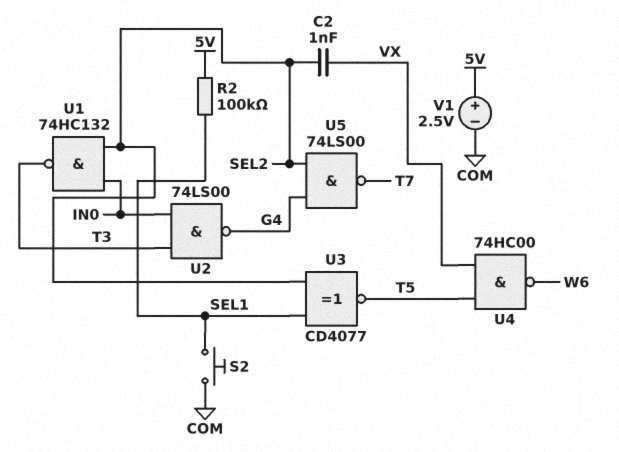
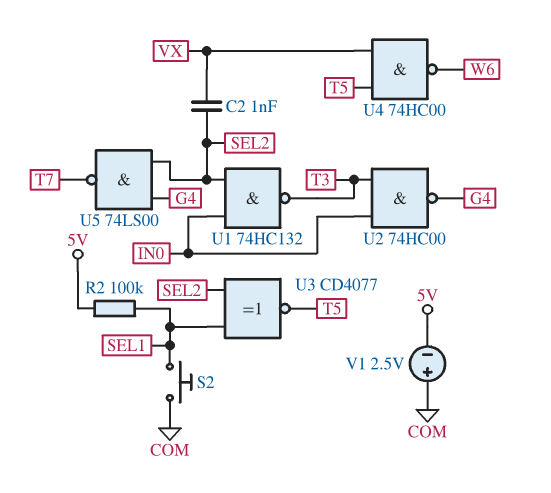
U2: NAND 74LS00 (in IN0, in T3, out G4) -> NAND 74HC00 (in IN0, in T3, out G4)
V1: 2.5V (plus 5V, minus COM) -> 2.5V (plus COM, minus 5V)

